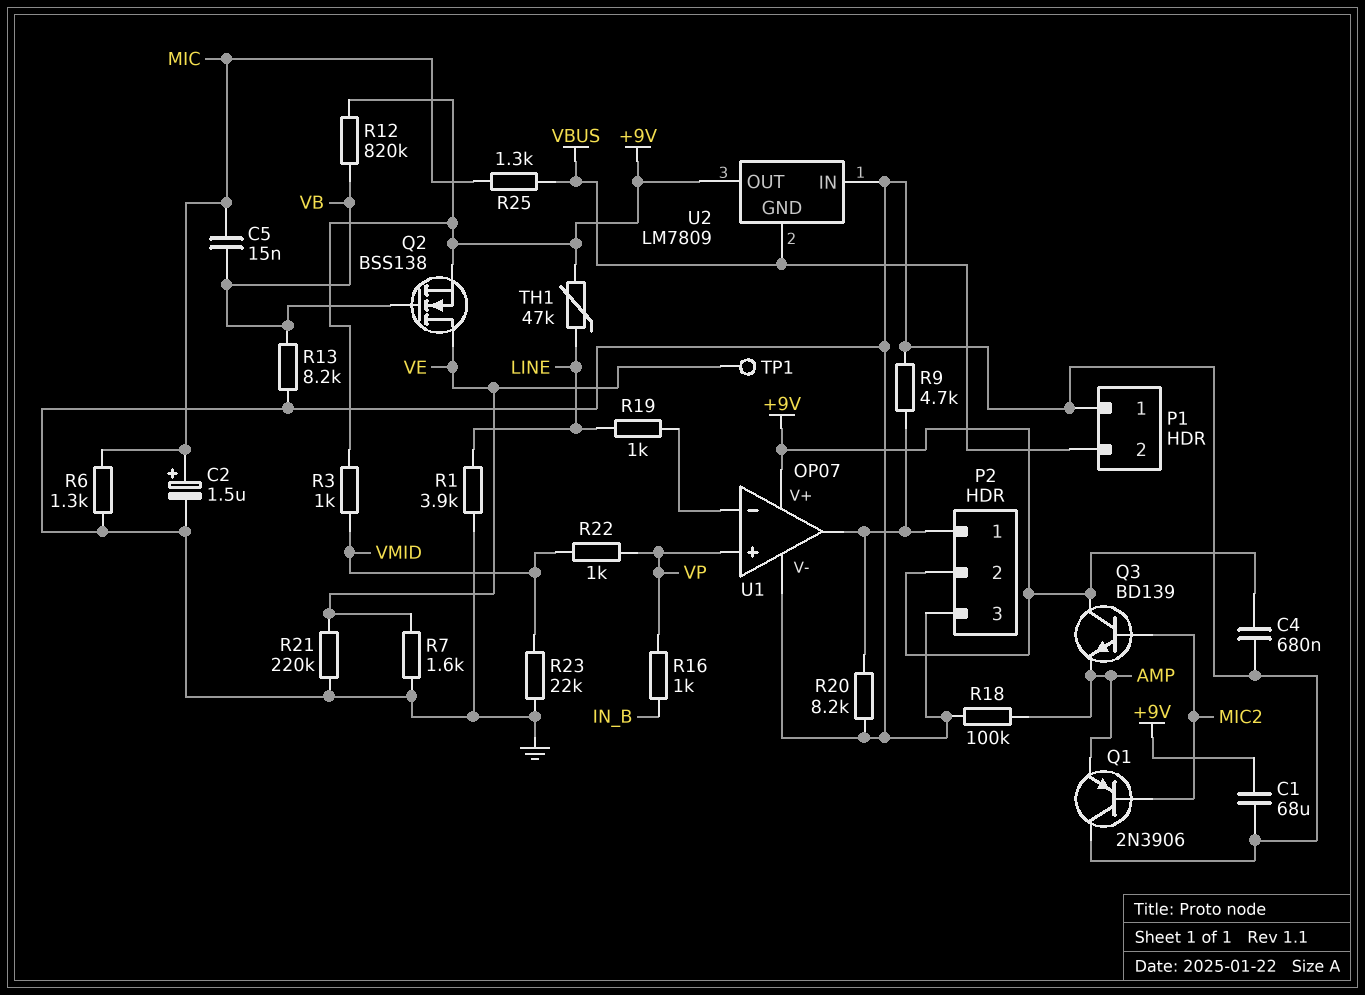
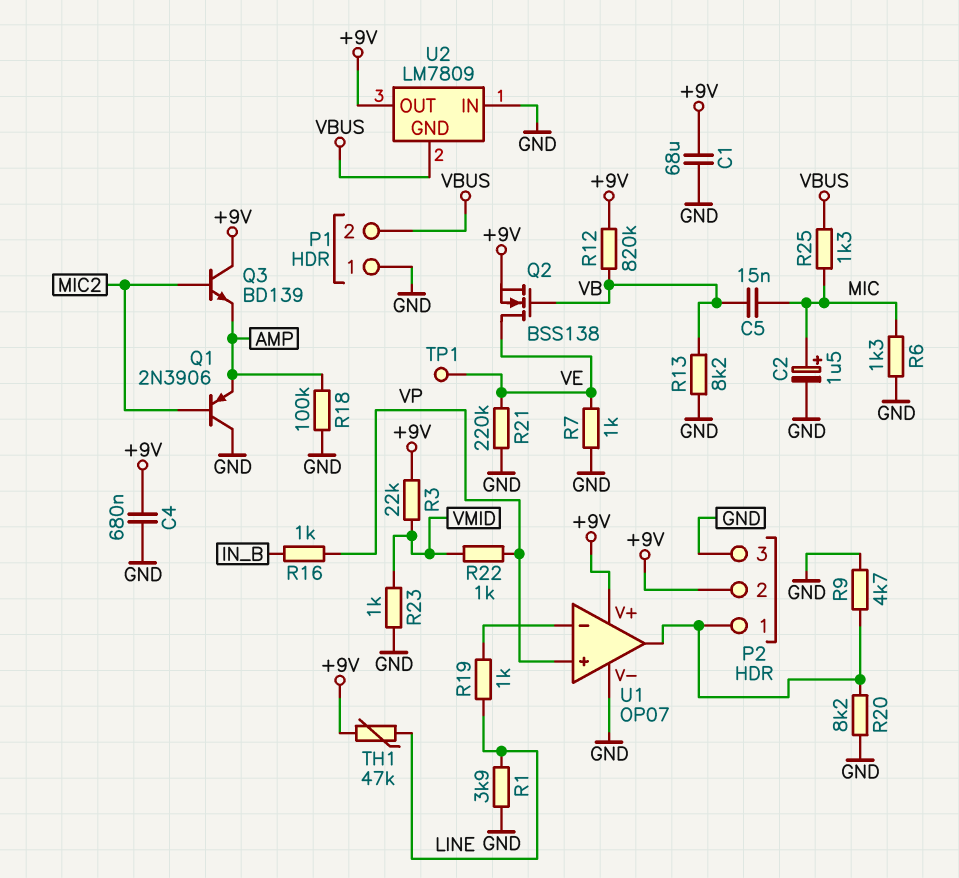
R3: 1k (+9V, VMID) -> 22k (+9V, VMID)
R7: 1.6k (GND, VE) -> 1k (GND, VE)
R23: 22k (GND, VMID) -> 1k (GND, VMID)

